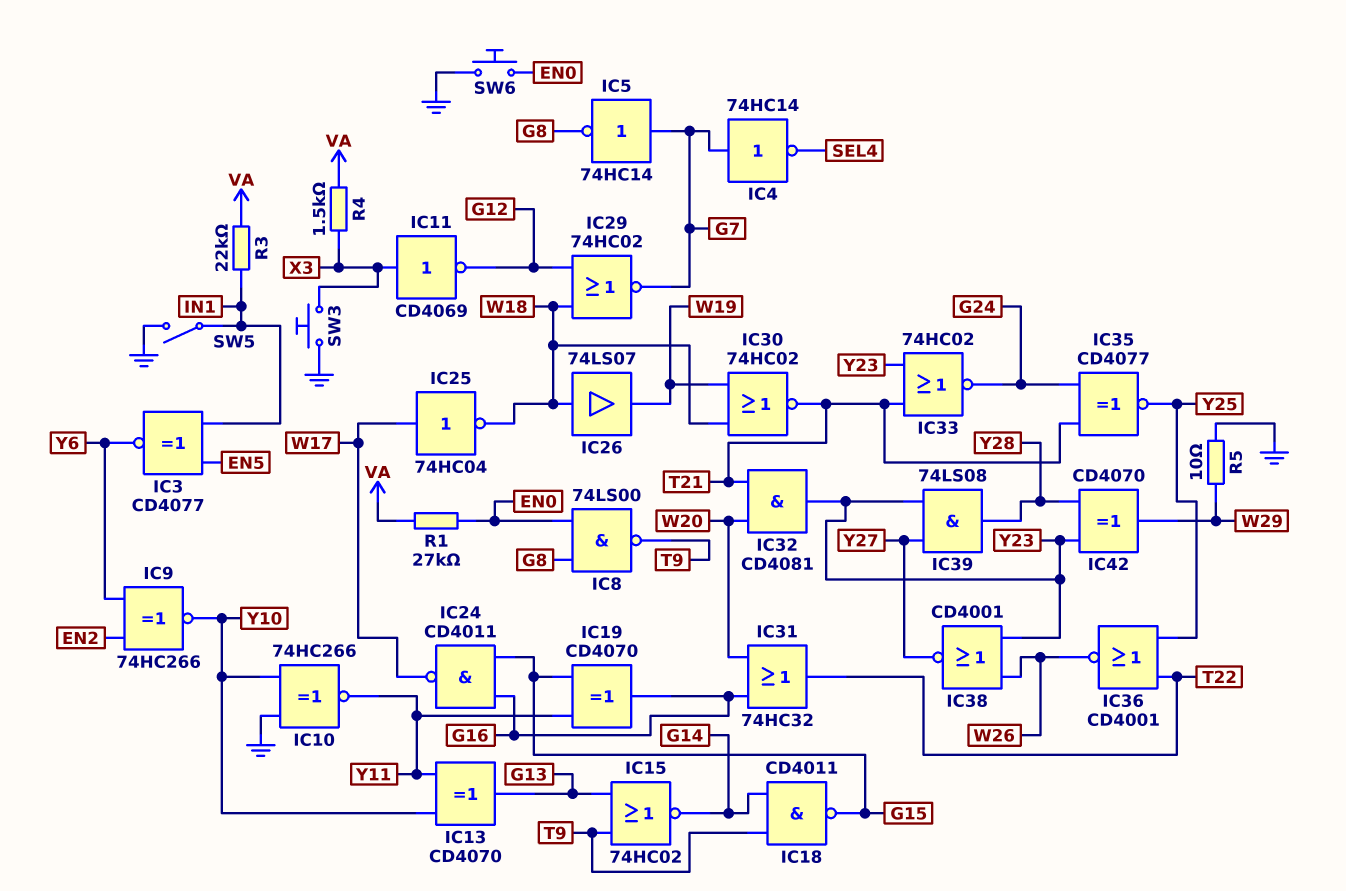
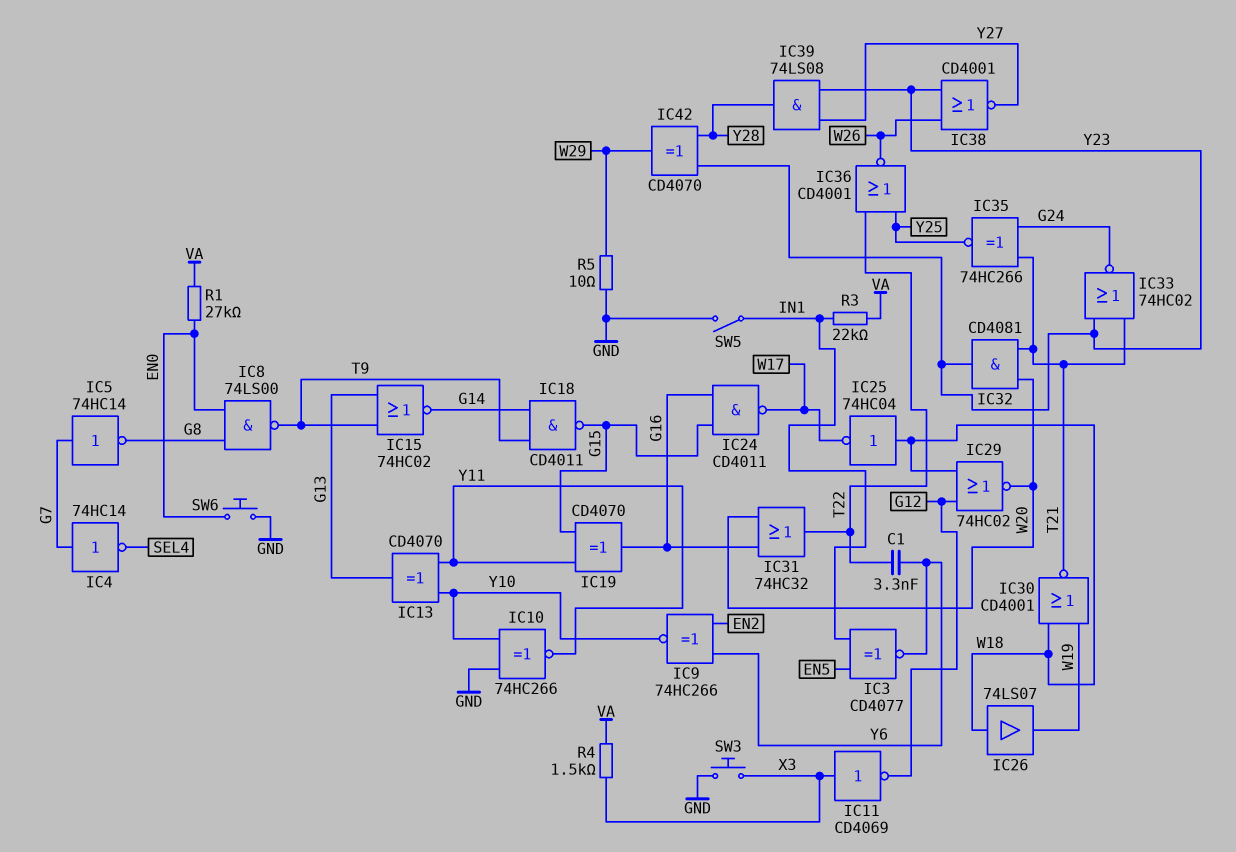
C1: none -> 3.3nF (T22, Y6)
IC25: NOT 74HC04 (in W17, out W18) -> NOT 74HC04 (in W18, out W17)
IC29: NOR 74HC02 (in G12, in W18, out G7) -> NOR 74HC02 (in G12, in W18, out W20)
IC30: NOR 74HC02 (in W18, in W19, out T21) -> NOR CD4001 (in W18, in W19, out T21)
IC35: XNOR CD4077 (in G24, in T21, out Y25) -> XNOR 74HC266 (in G24, in T21, out Y25)

